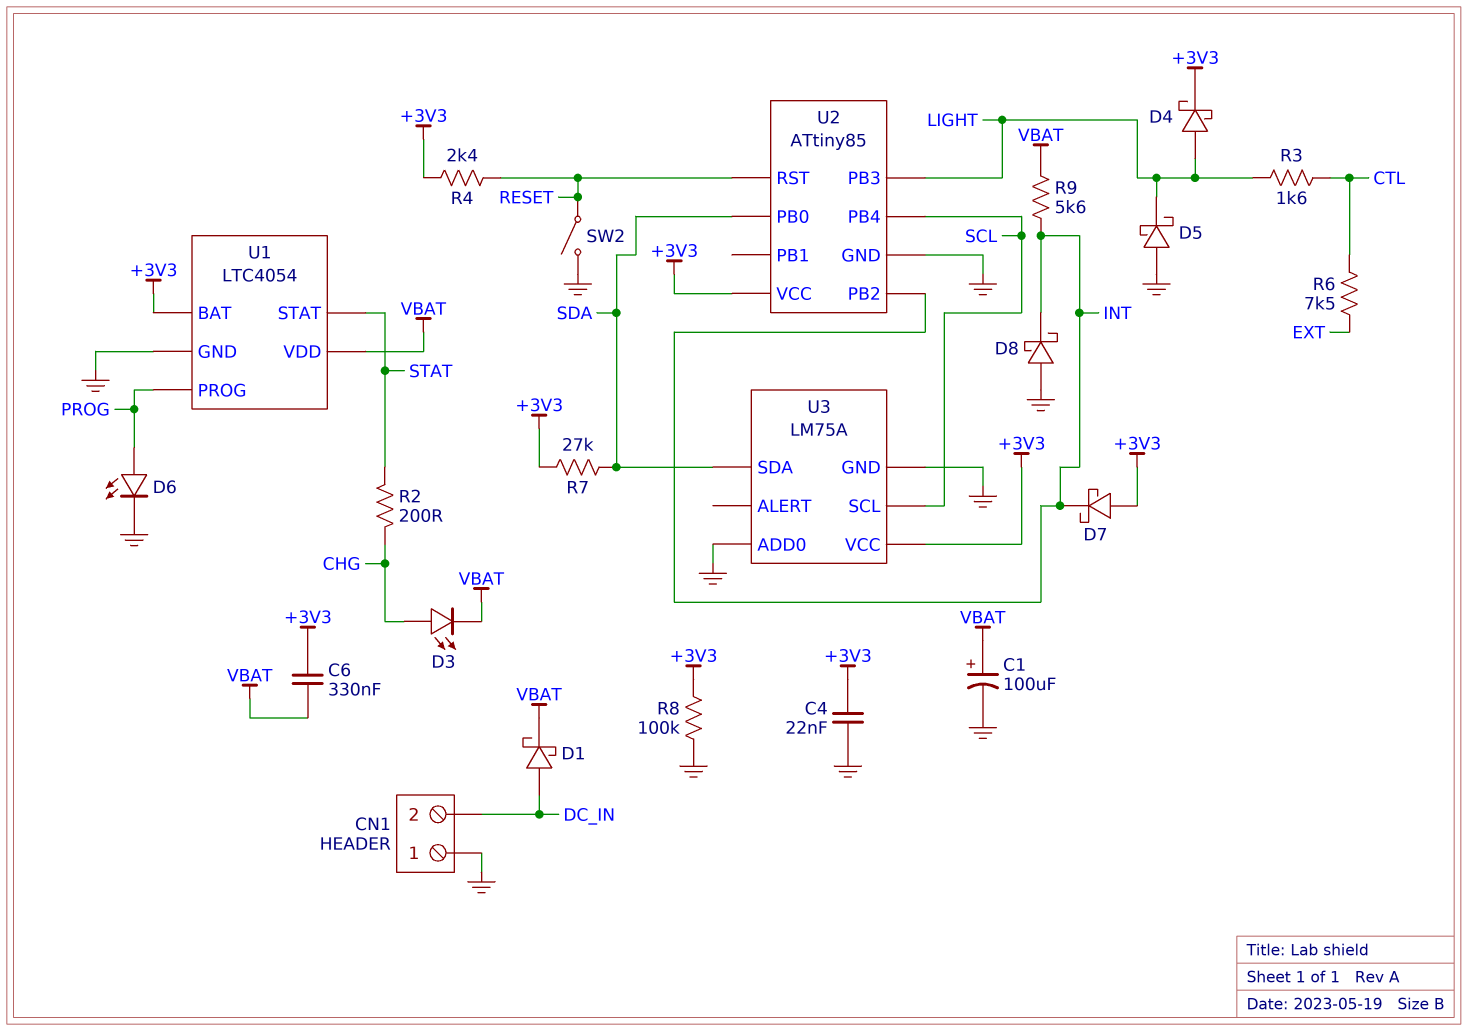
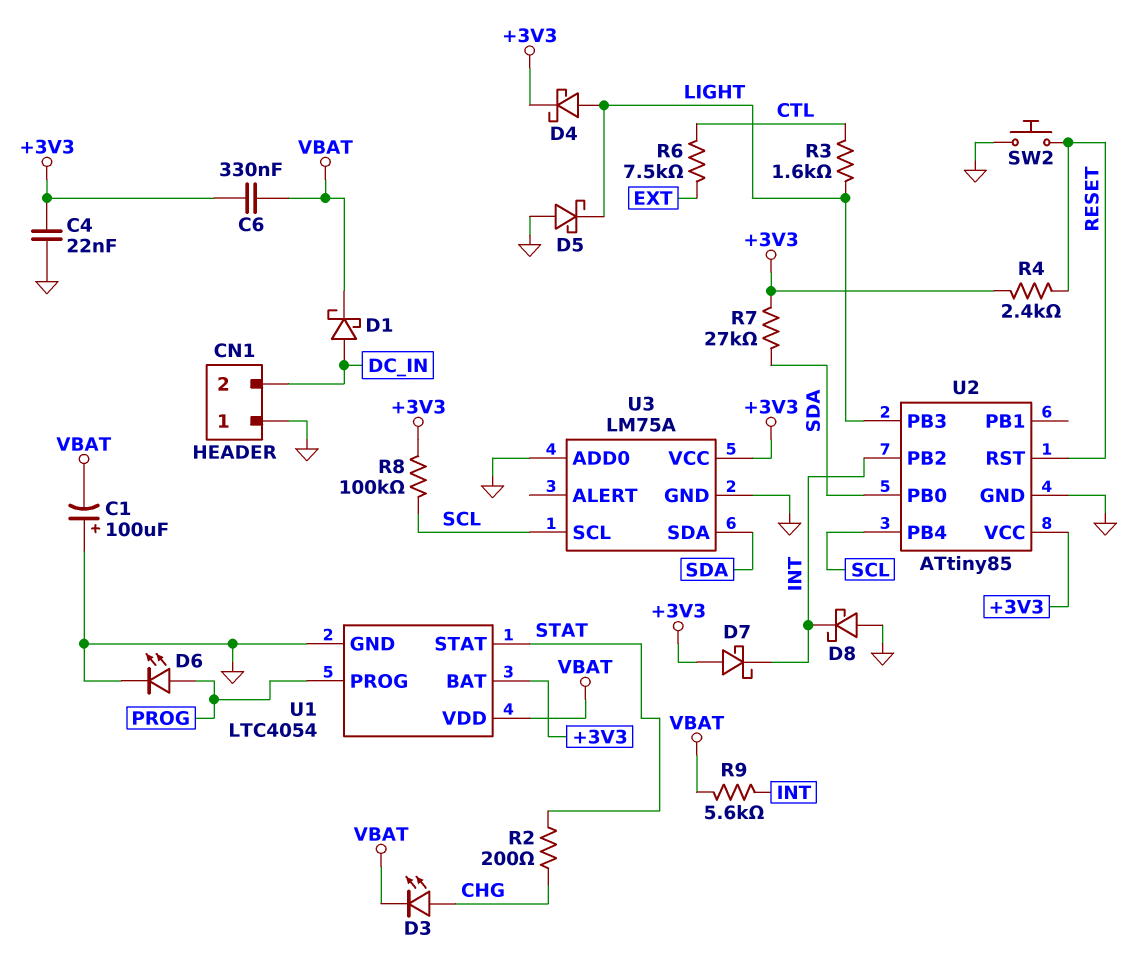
C1: 100uF (plus VBAT, minus GND) -> 100uF (plus GND, minus VBAT)
R8: 100k (+3V3, GND) -> 100k (+3V3, SCL)
SW2: switch (GND, RESET) -> button (GND, RESET)

